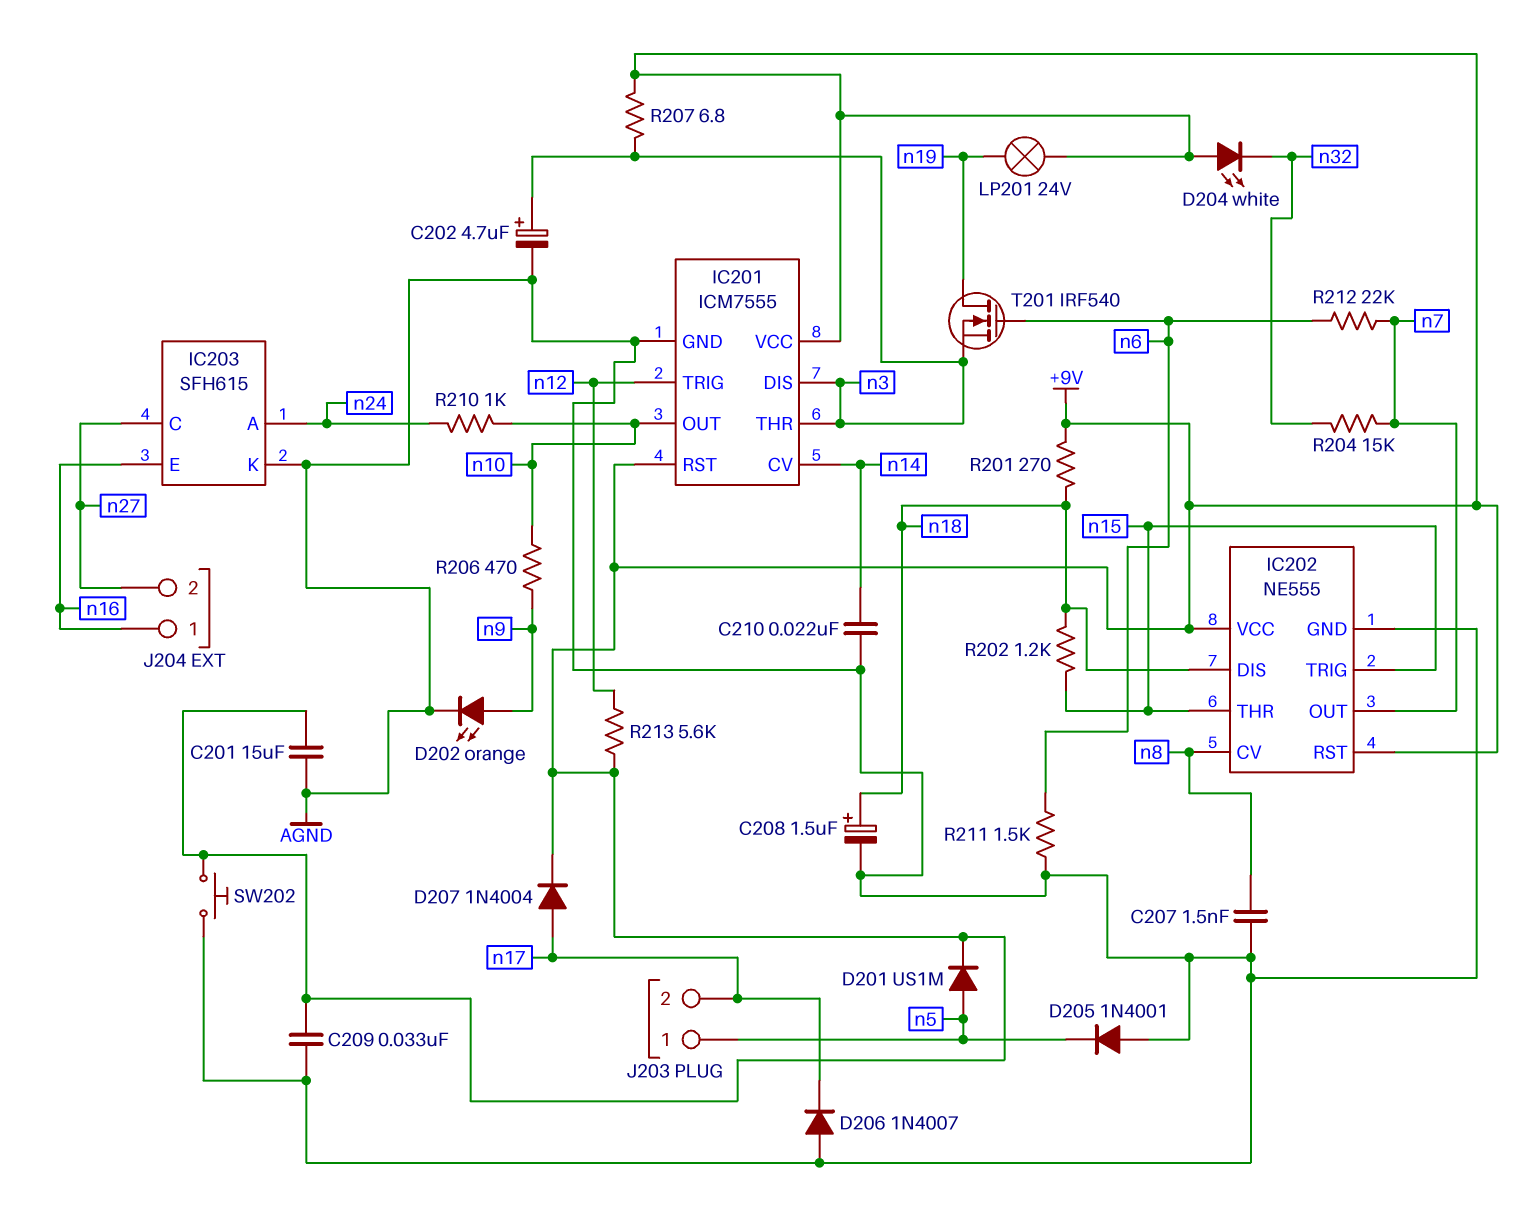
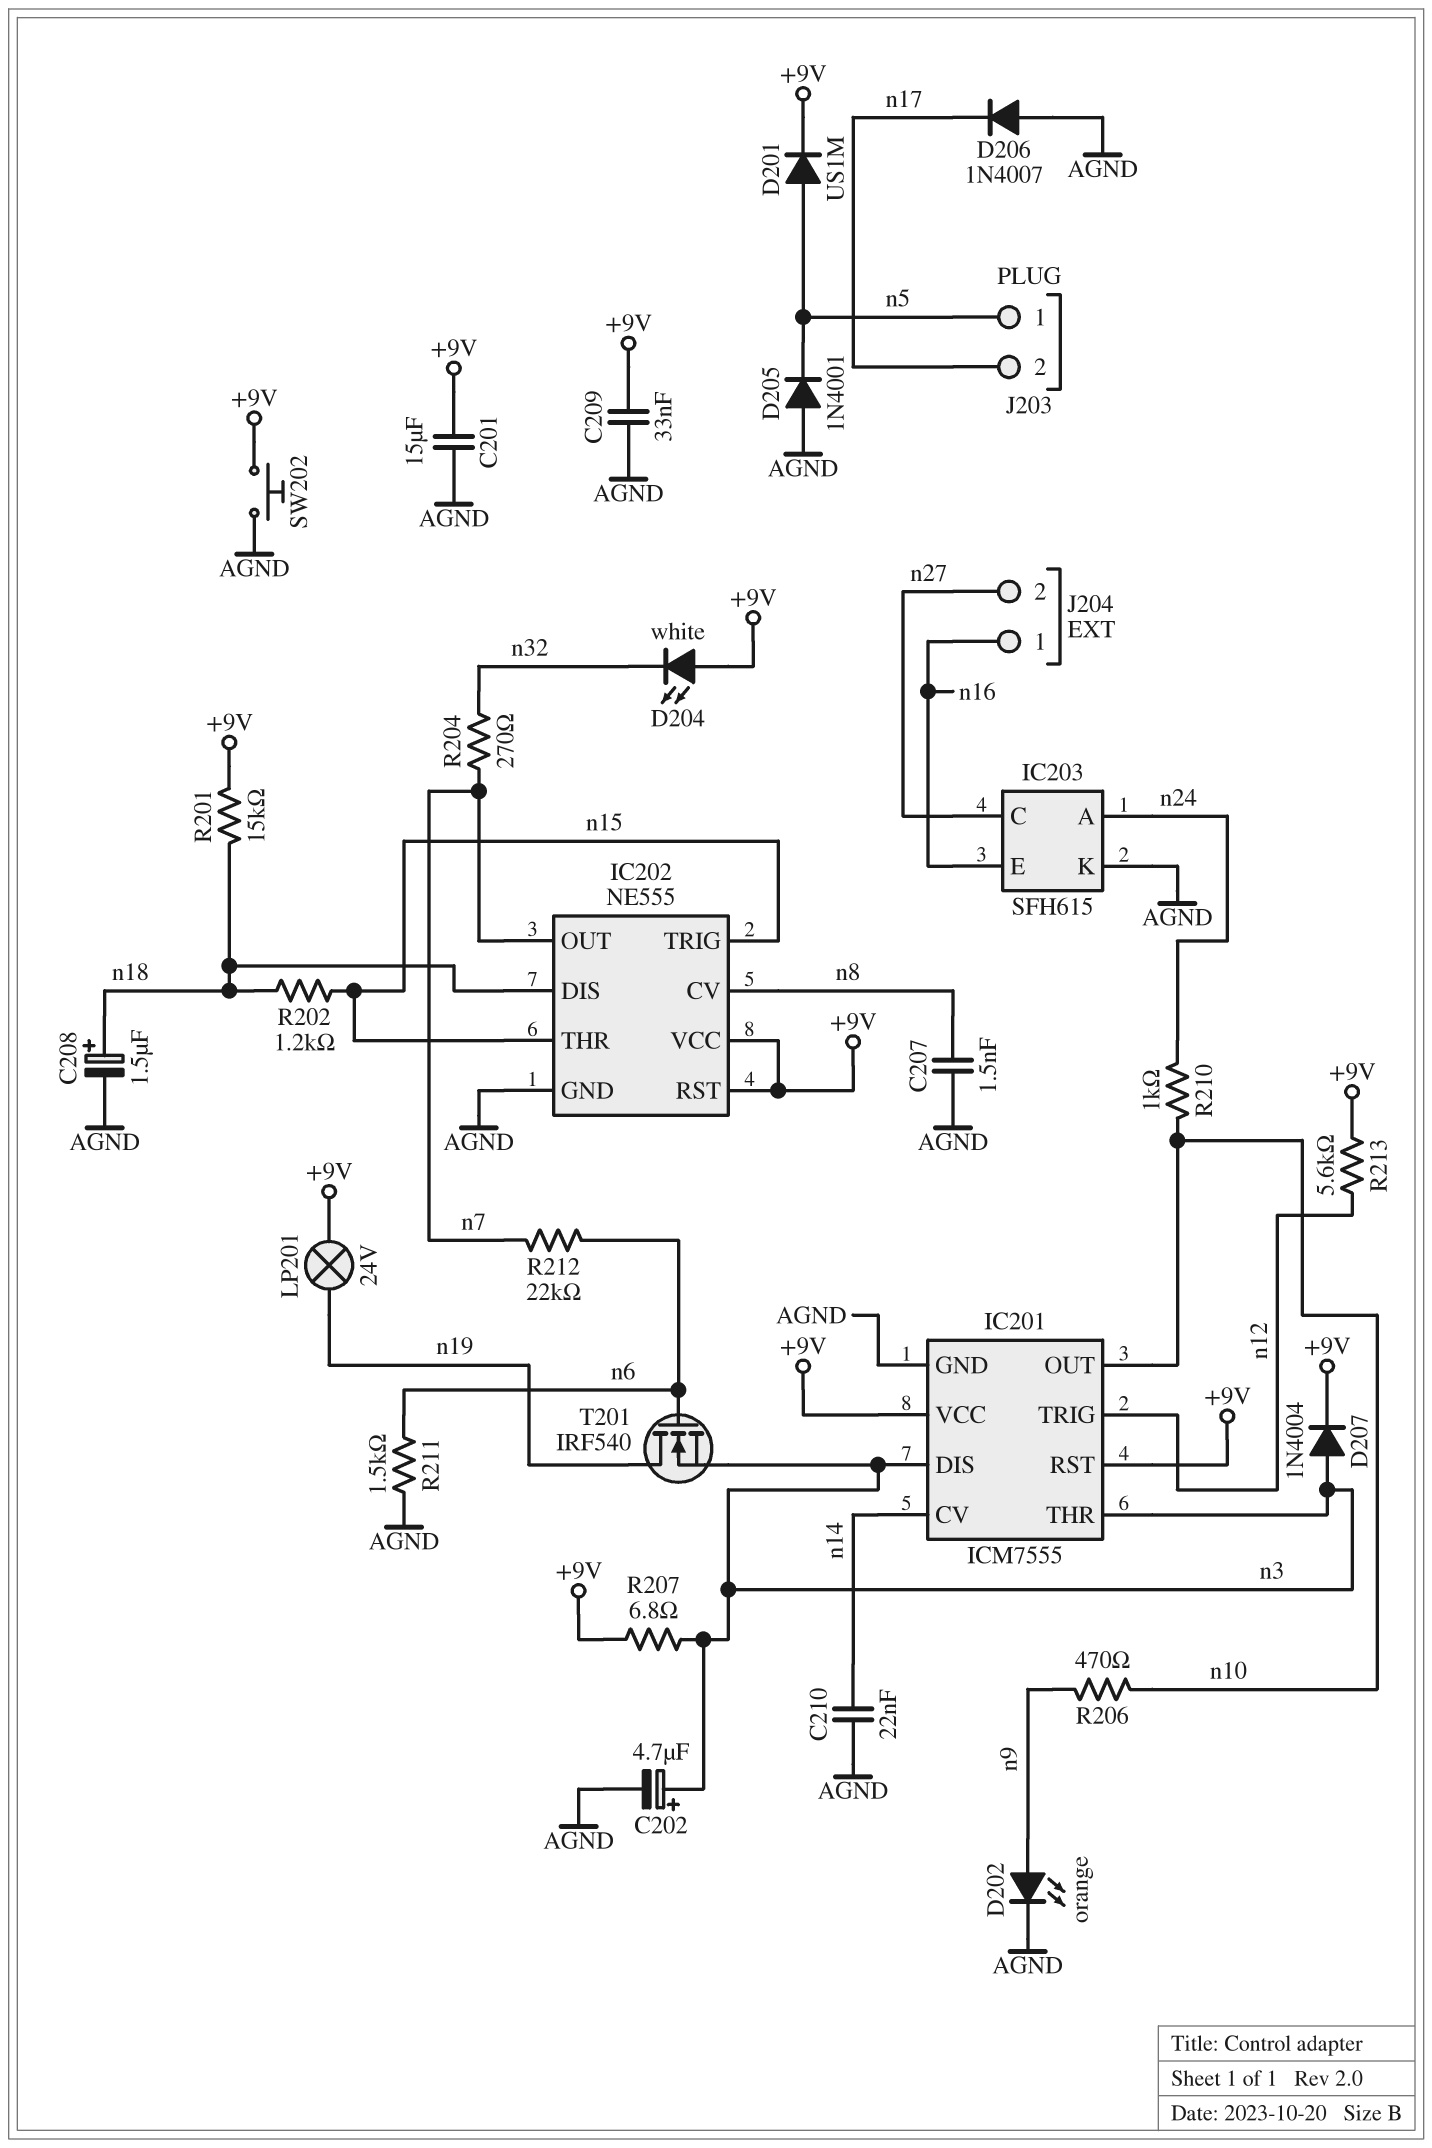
D207: diode 1N4004 (A n17, K +9V) -> diode 1N4004 (A n3, K +9V)
R201: 270 (+9V, n18) -> 15k (+9V, n18)
R204: 15k (n7, n32) -> 270 (n7, n32)

